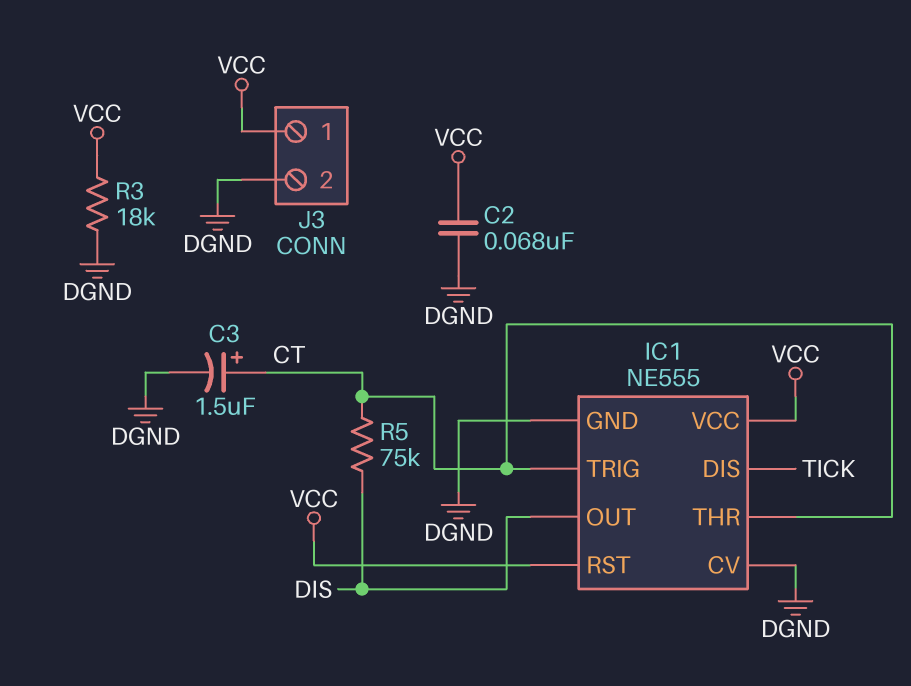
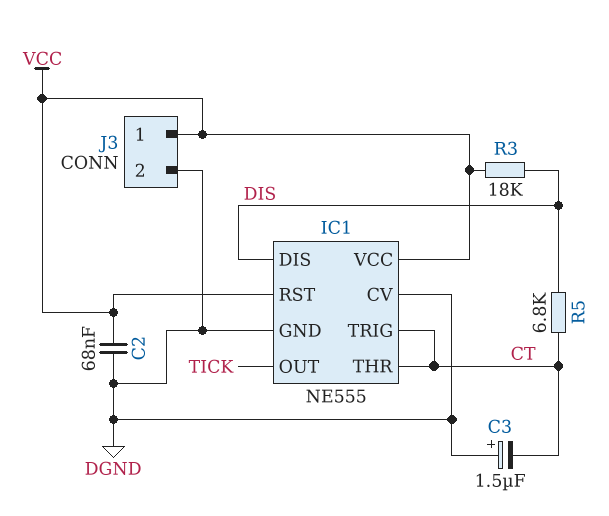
C3: 1.5uF (plus CT, minus DGND) -> 1.5uF (plus DGND, minus CT)
IC1 pin DIS: TICK -> DIS
IC1 pin OUT: DIS -> TICK
R3: 18k (DGND, VCC) -> 18k (DIS, VCC)
R5: 75k (CT, DIS) -> 6.8k (CT, DIS)

